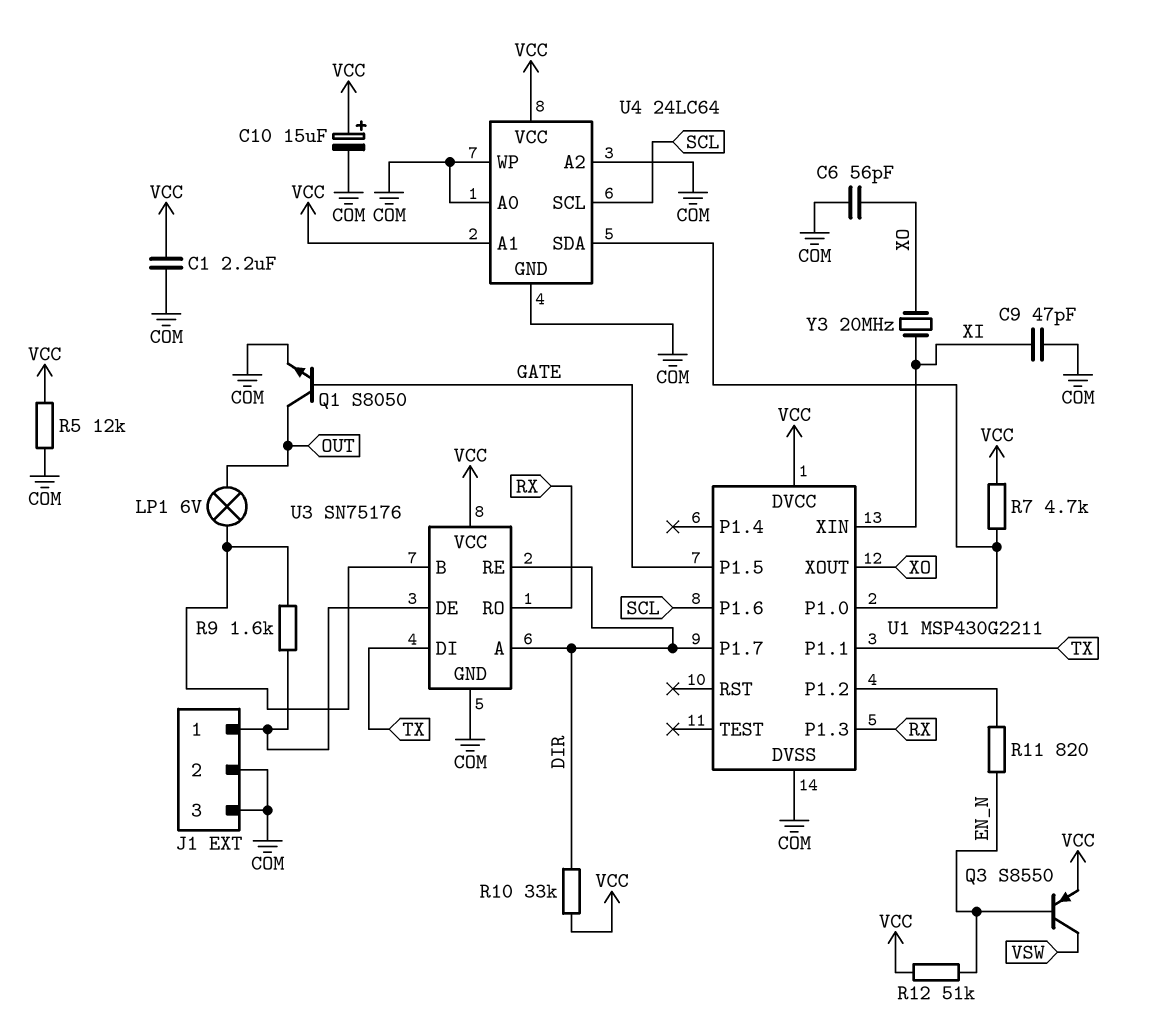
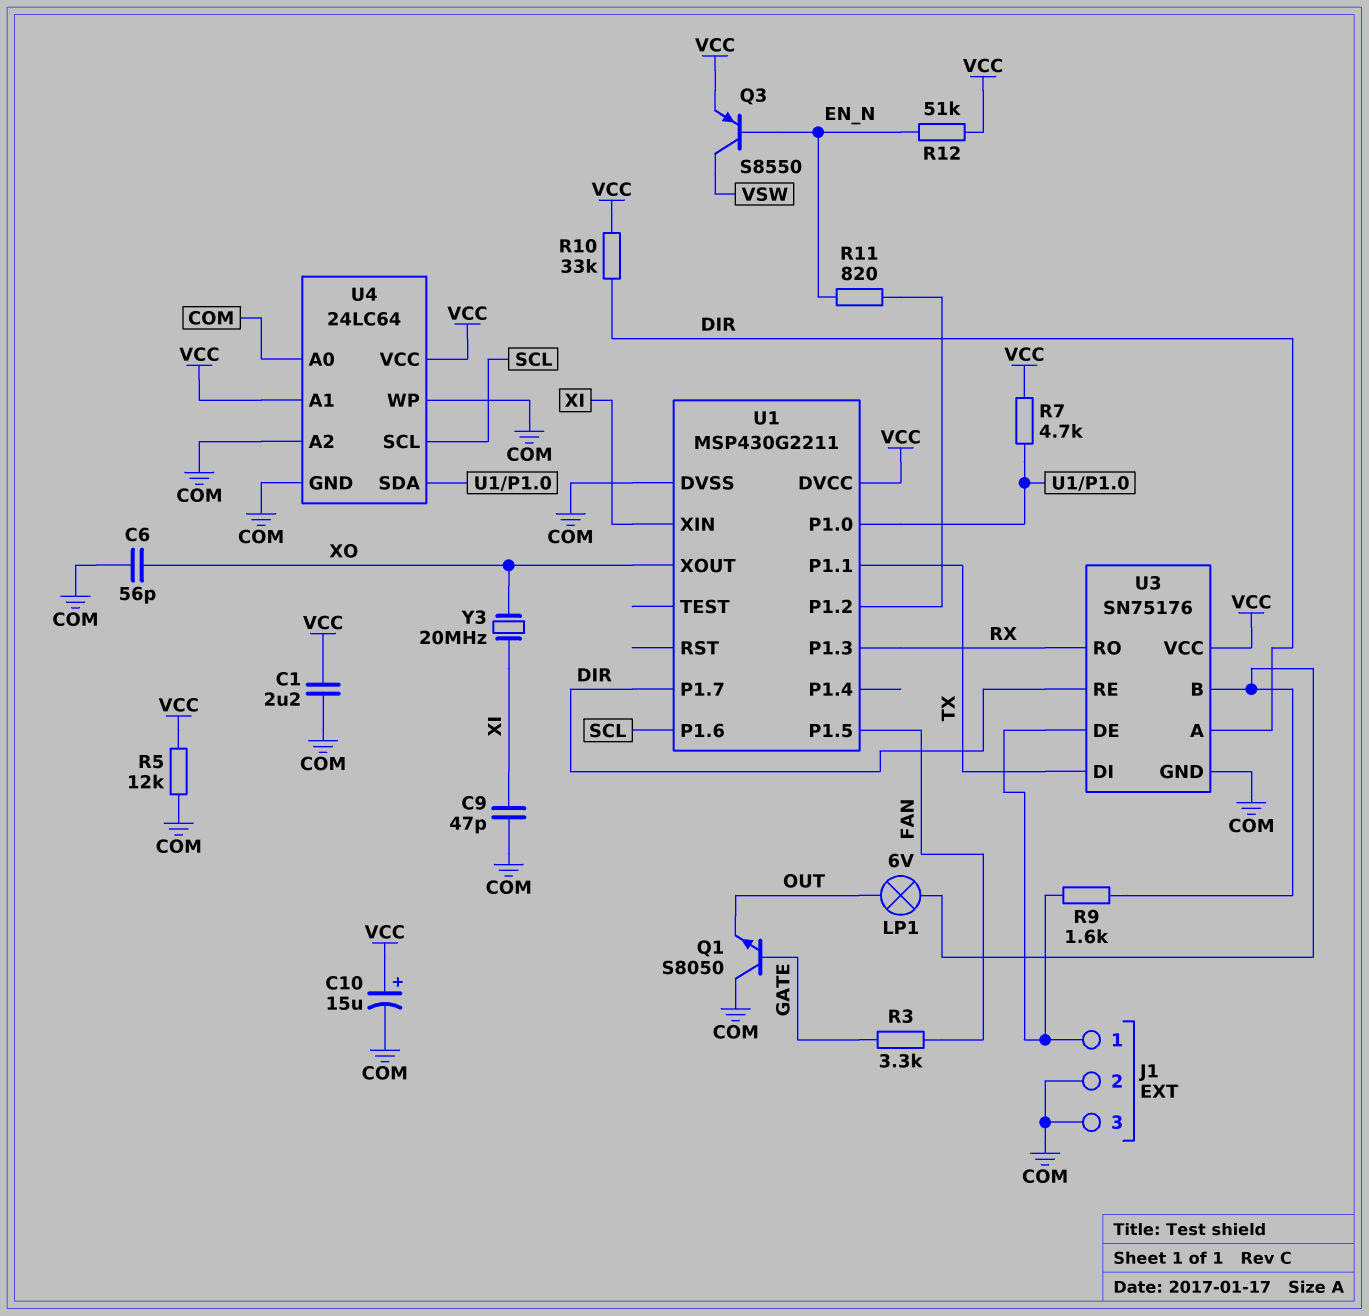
Q1: NPN S8050 (B GATE, C OUT, E COM) -> NPN S8050 (B GATE, C COM, E OUT)
R3: none -> 3.3k (FAN, GATE)
U1 pin P1.5: GATE -> FAN

